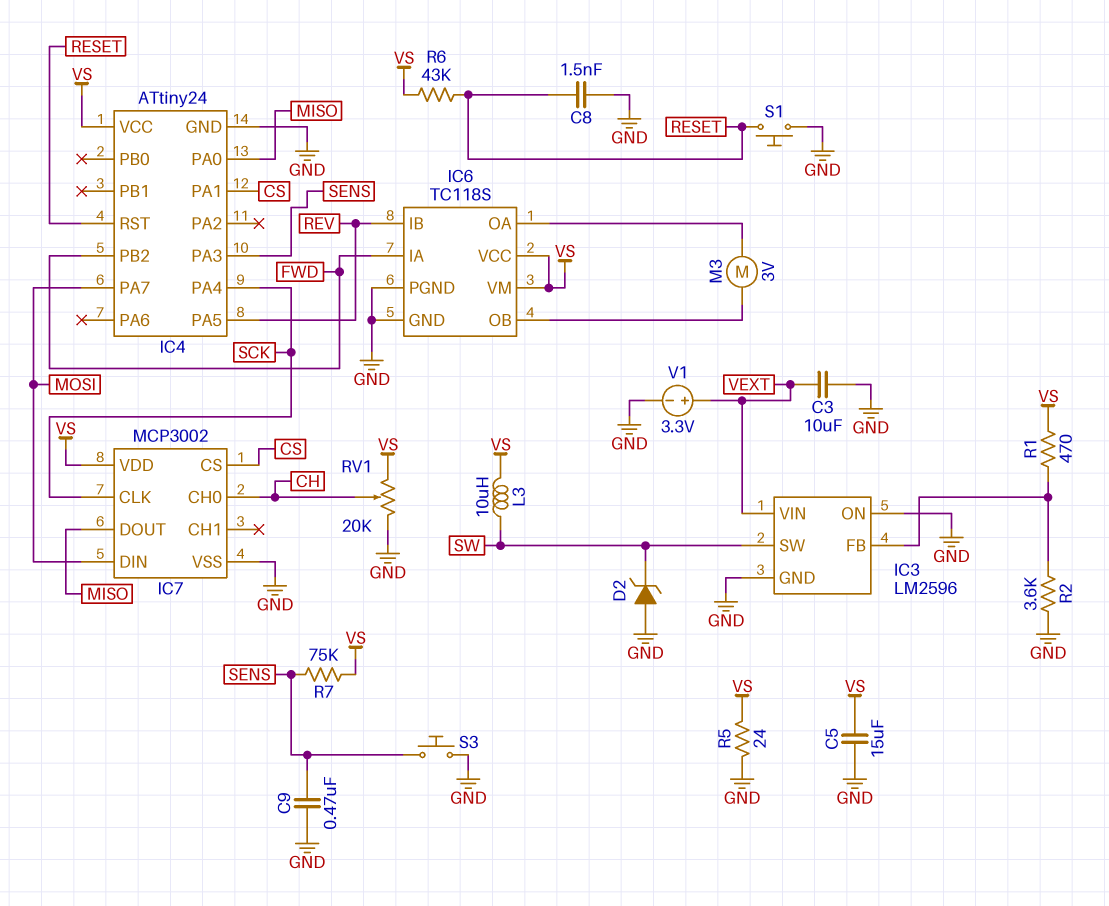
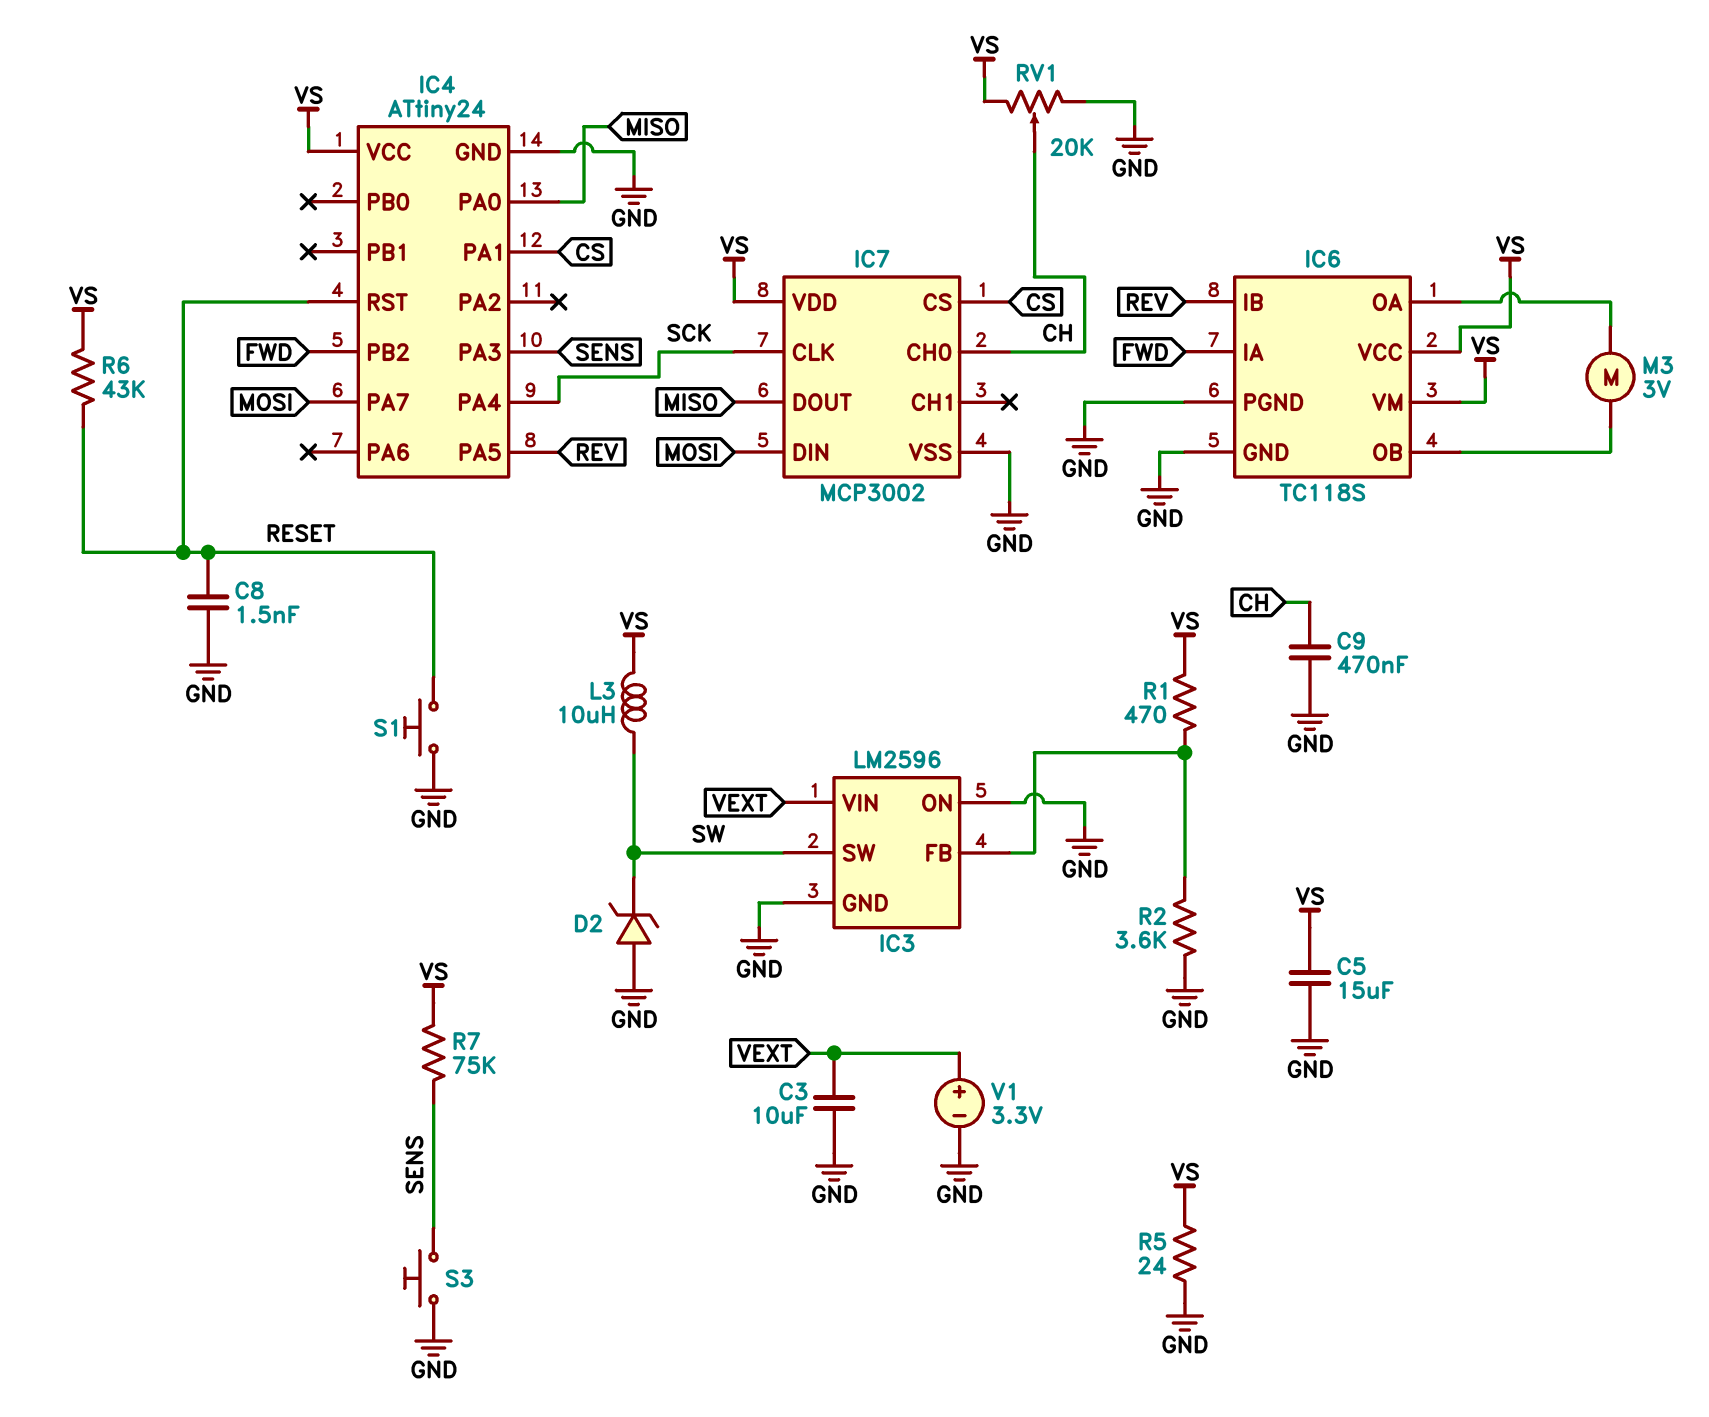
C9: 470nF (GND, SENS) -> 470nF (CH, GND)

